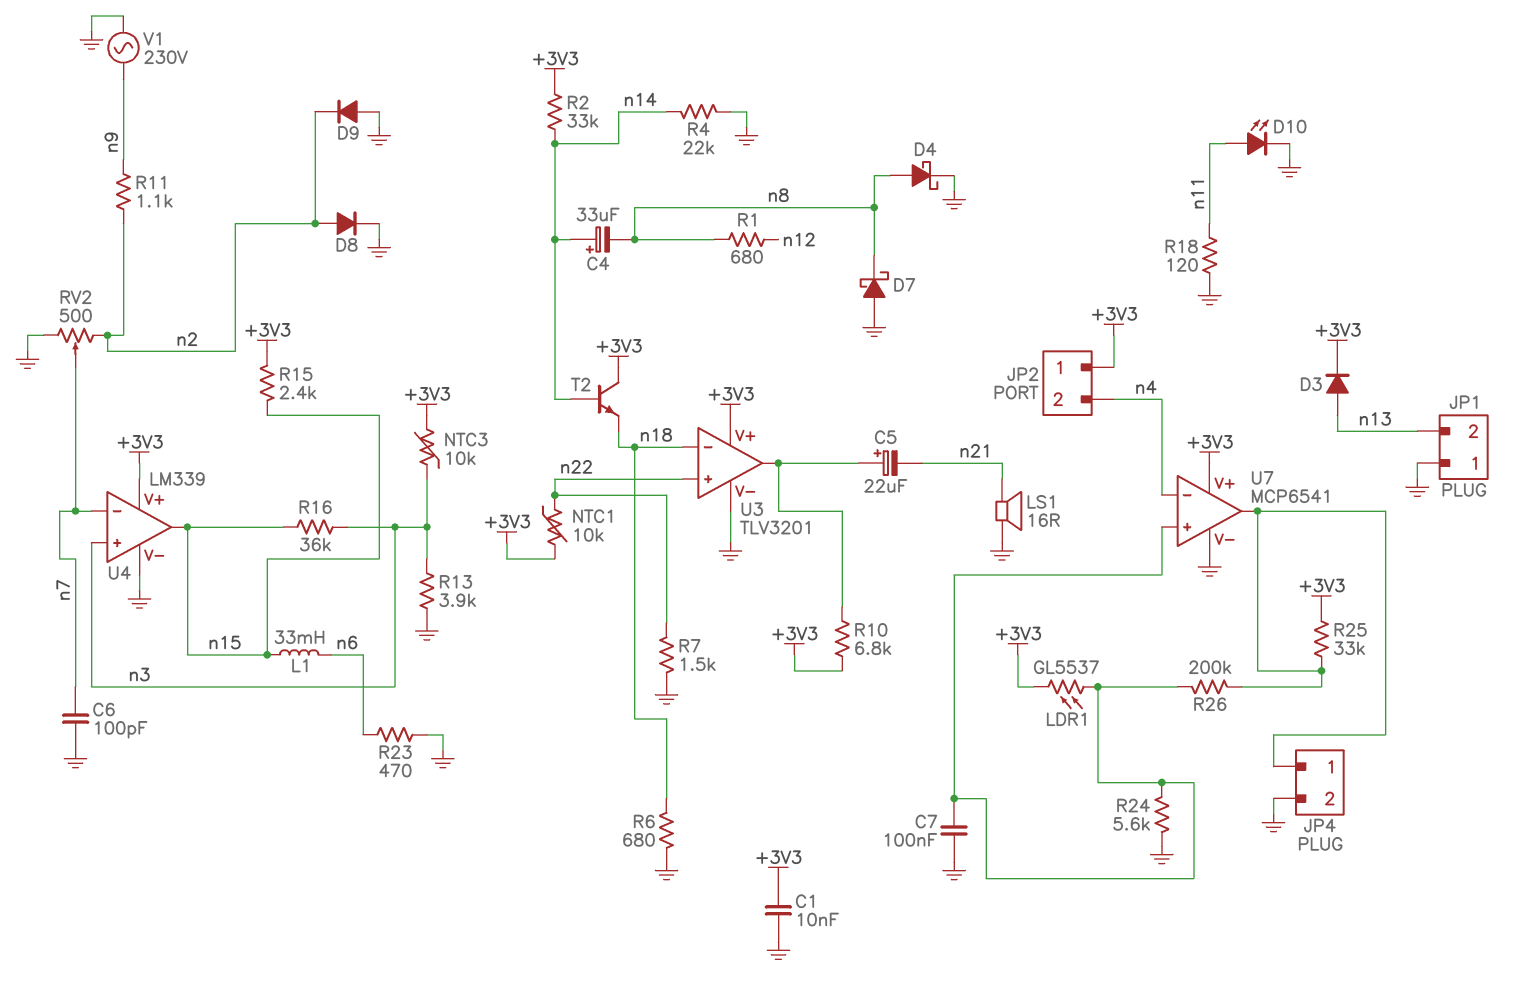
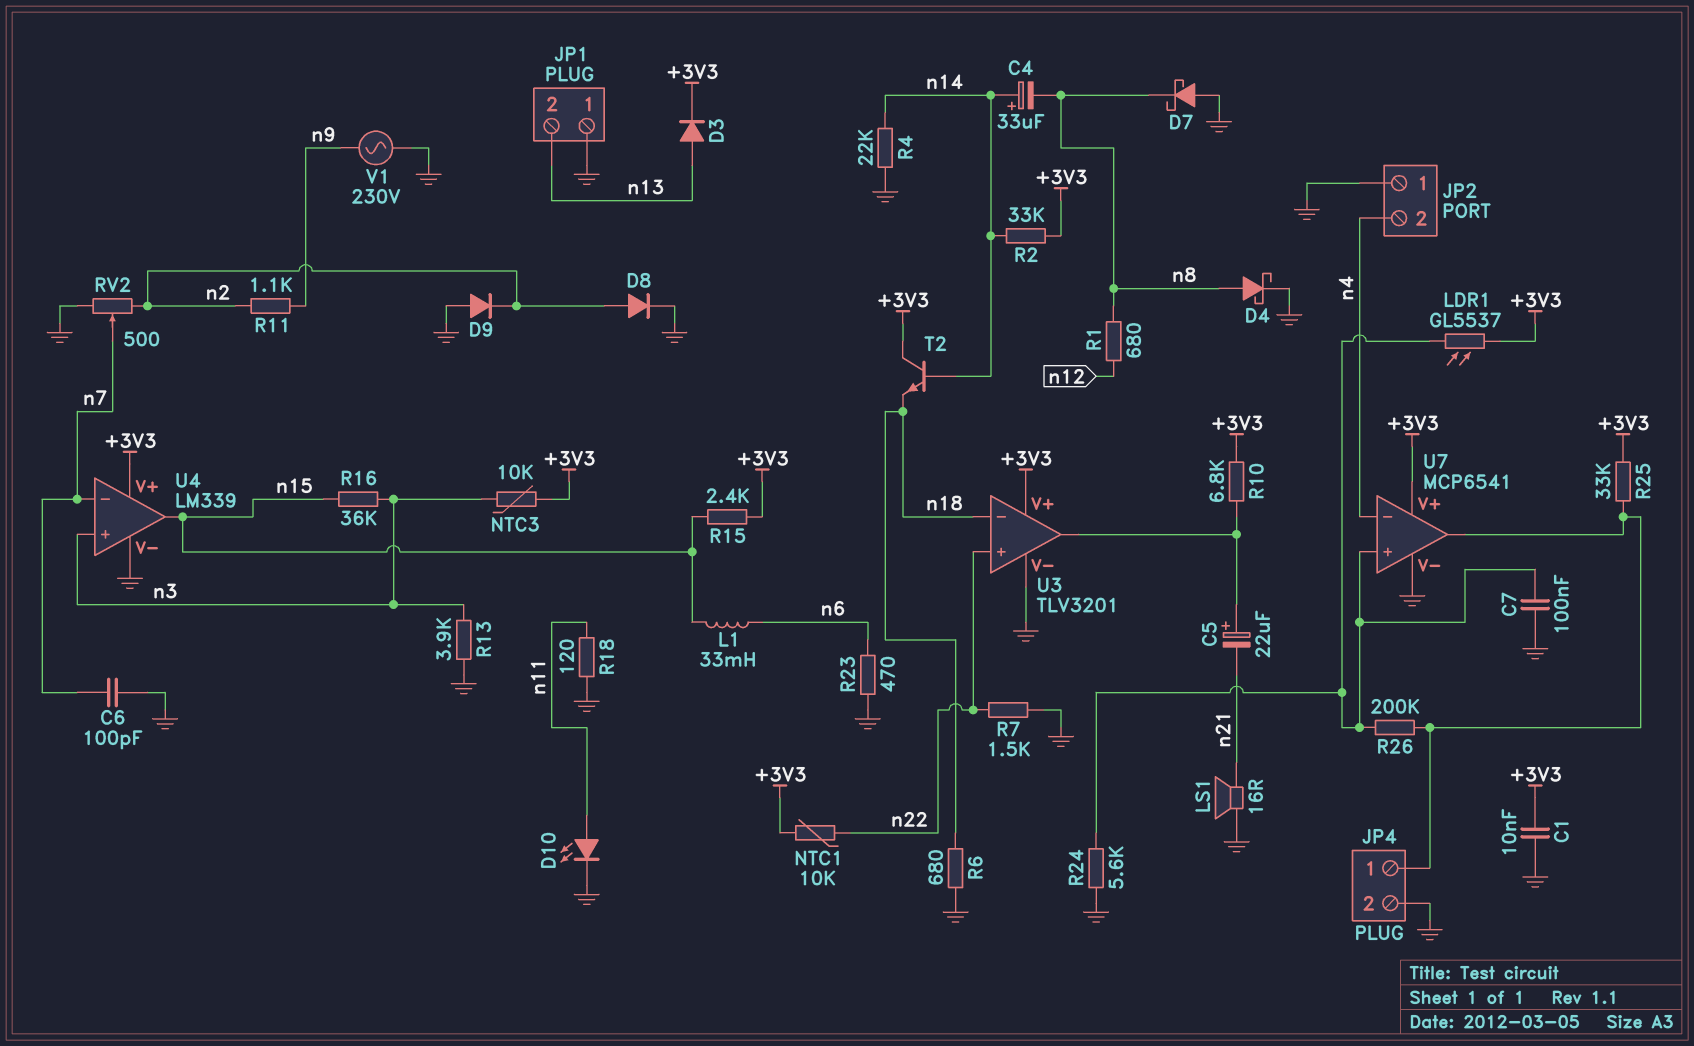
JP2 pin 1: +3V3 -> GND

